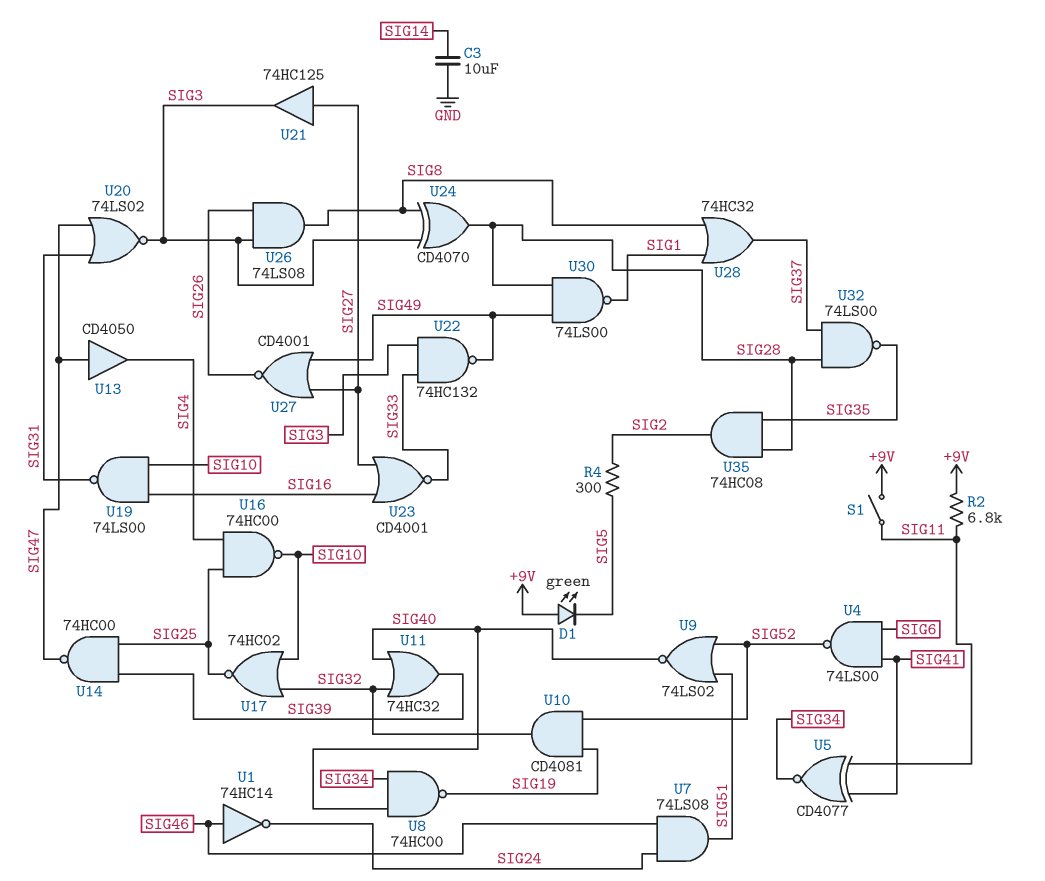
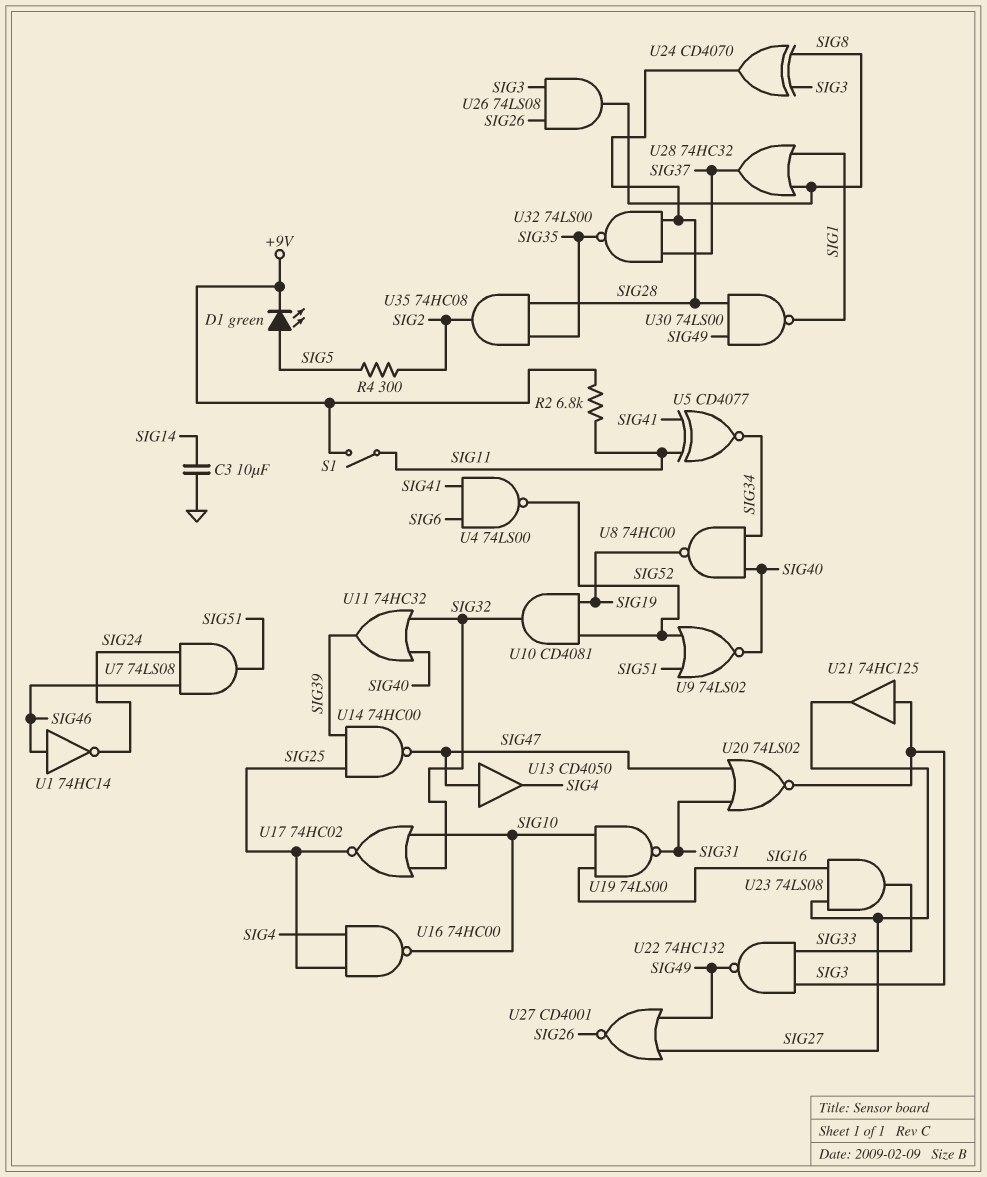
D1: LED green (A +9V, K SIG5) -> LED green (A SIG5, K +9V)
U21: buffer 74HC125 (in SIG27, out SIG3) -> buffer 74HC125 (in SIG3, out SIG27)
U23: NOR CD4001 (in SIG16, in SIG27, out SIG33) -> AND 74LS08 (in SIG16, in SIG27, out SIG33)

